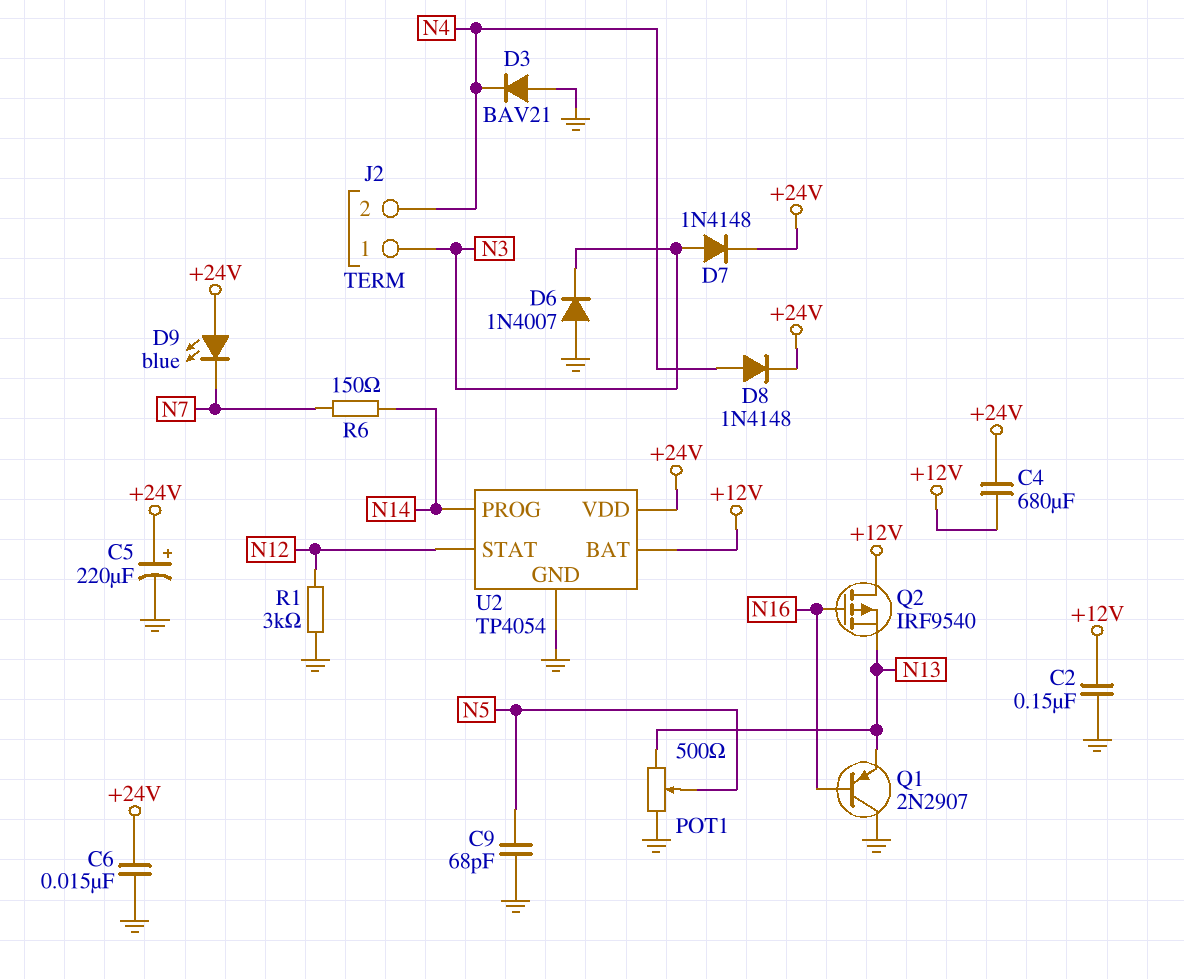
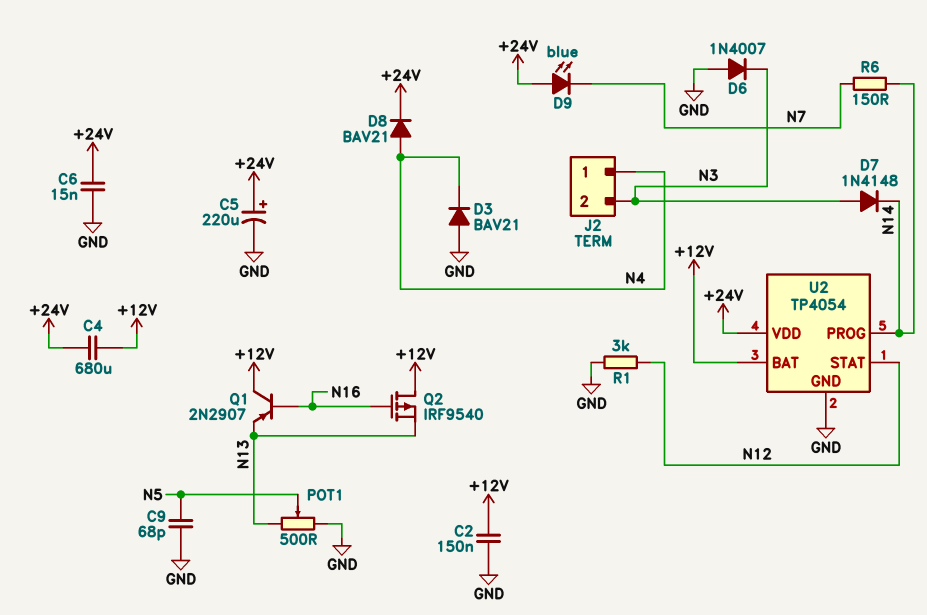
D7: diode 1N4148 (A N3, K +24V) -> diode 1N4148 (A N3, K N14)
D8: diode 1N4148 (A N4, K +24V) -> diode BAV21 (A N4, K +24V)
J2 pin 1: N3 -> N4
J2 pin 2: N4 -> N3
Q1: PNP 2N2907 (B N16, C GND, E N13) -> PNP 2N2907 (B N16, C +12V, E N13)

